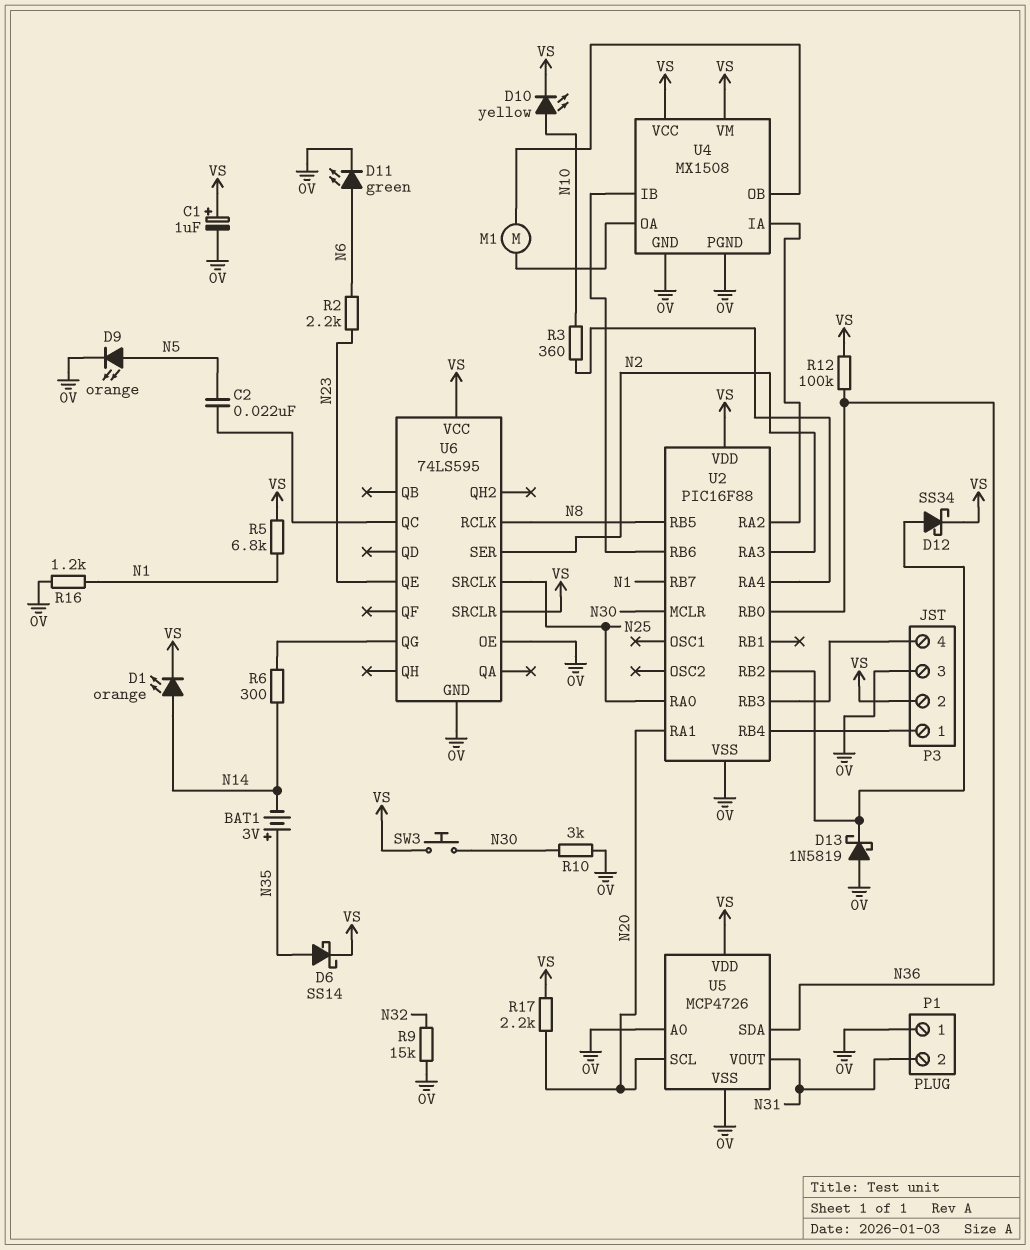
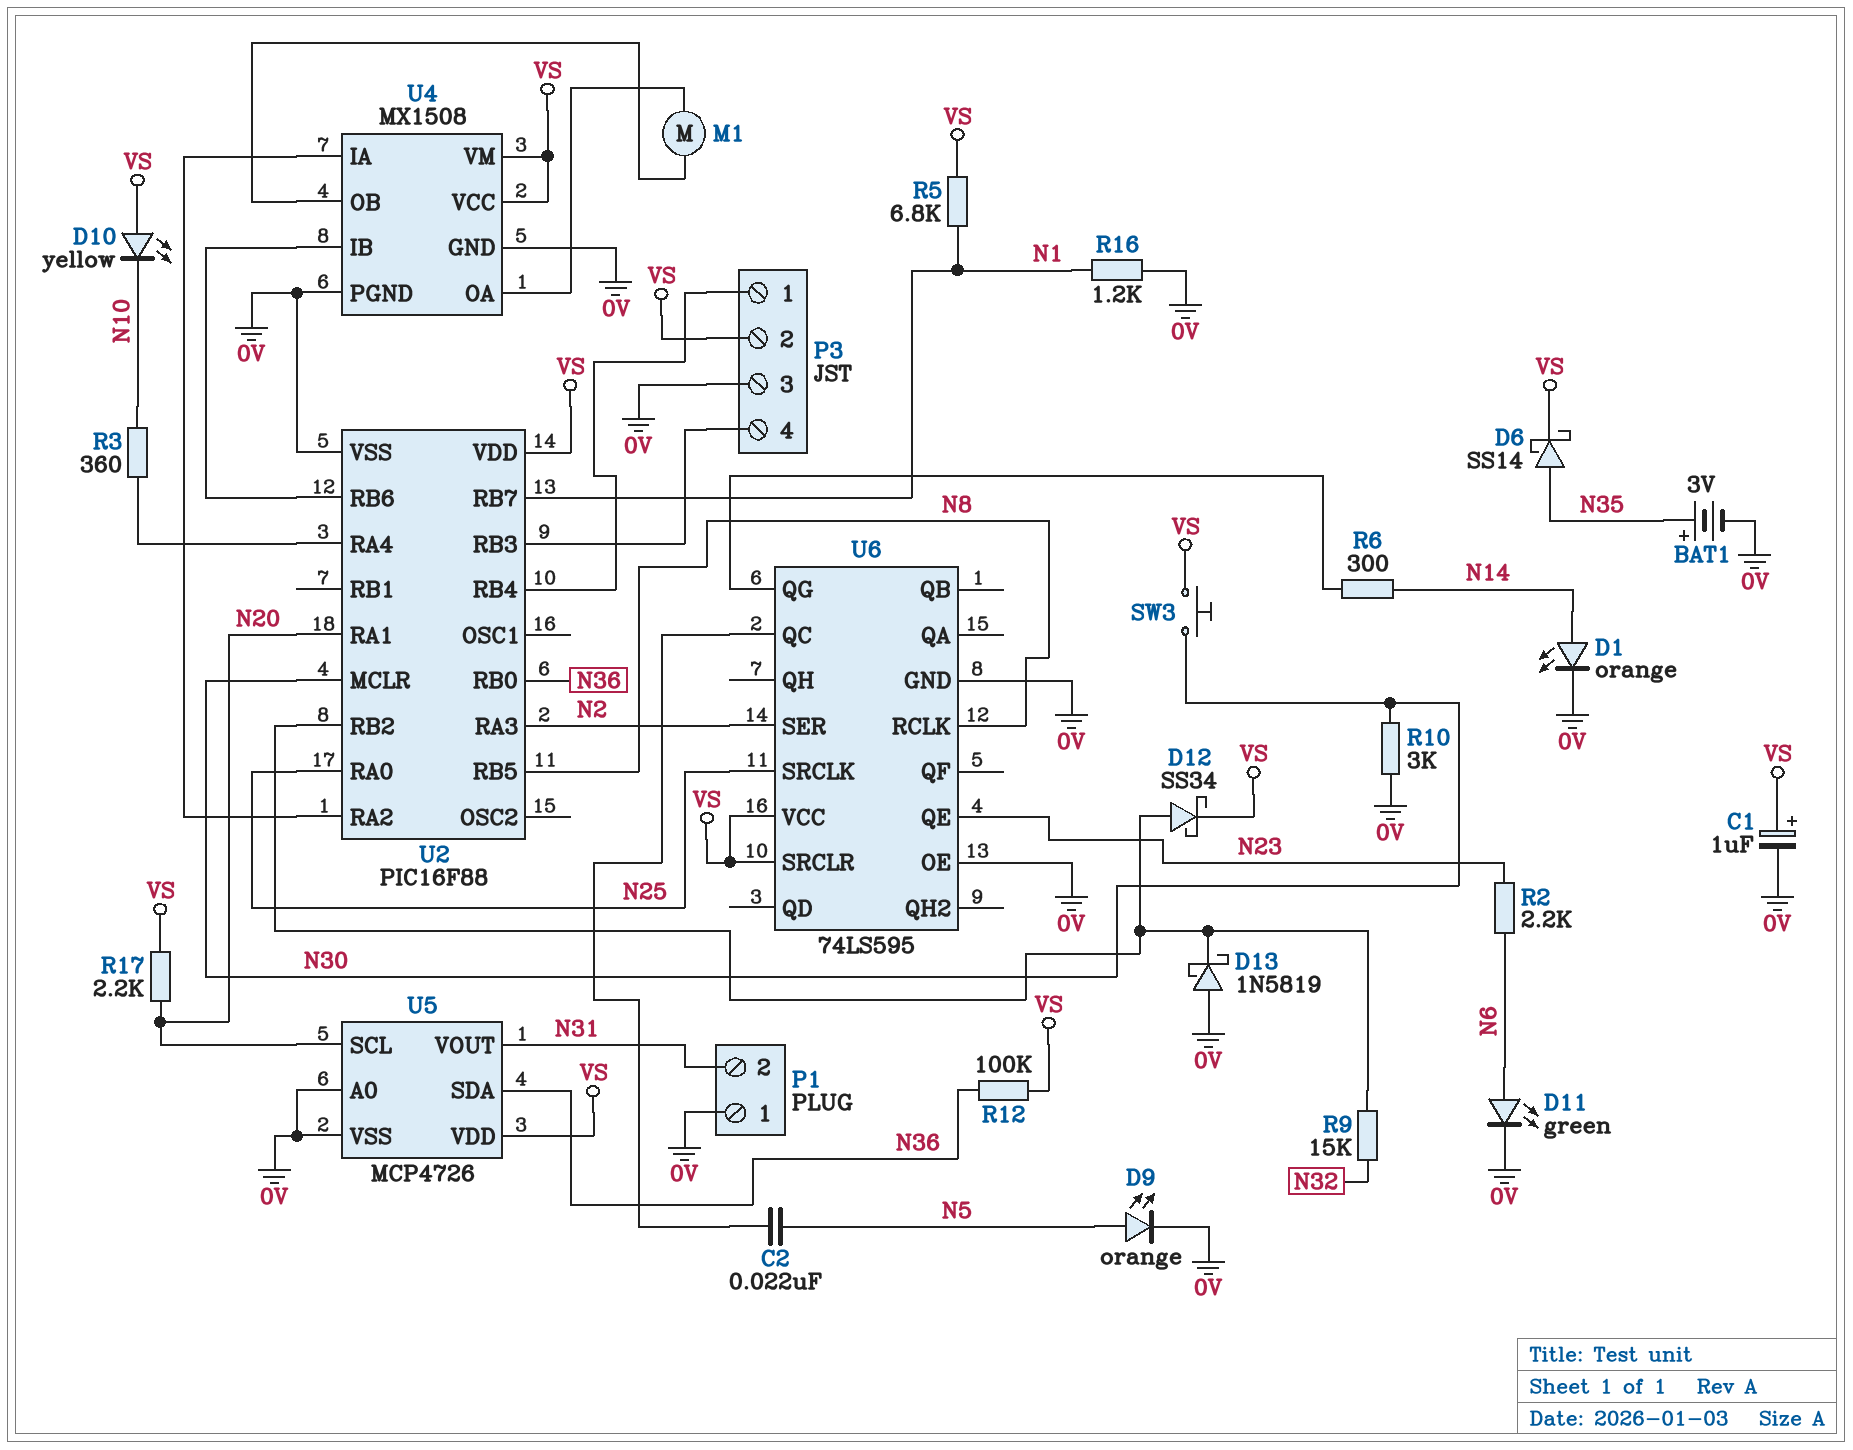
BAT1: 3V (plus N35, minus N14) -> 3V (plus N35, minus 0V)
D1: LED orange (A N14, K VS) -> LED orange (A N14, K 0V)
D10: LED yellow (A N10, K VS) -> LED yellow (A VS, K N10)
R9: 15k (0V, N32) -> 15k (N32, U2/RB2)

